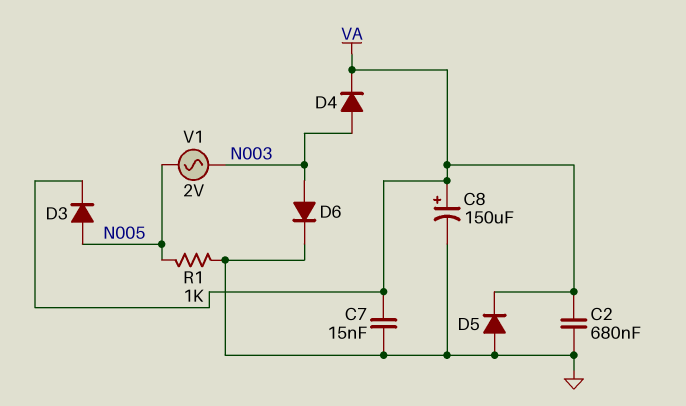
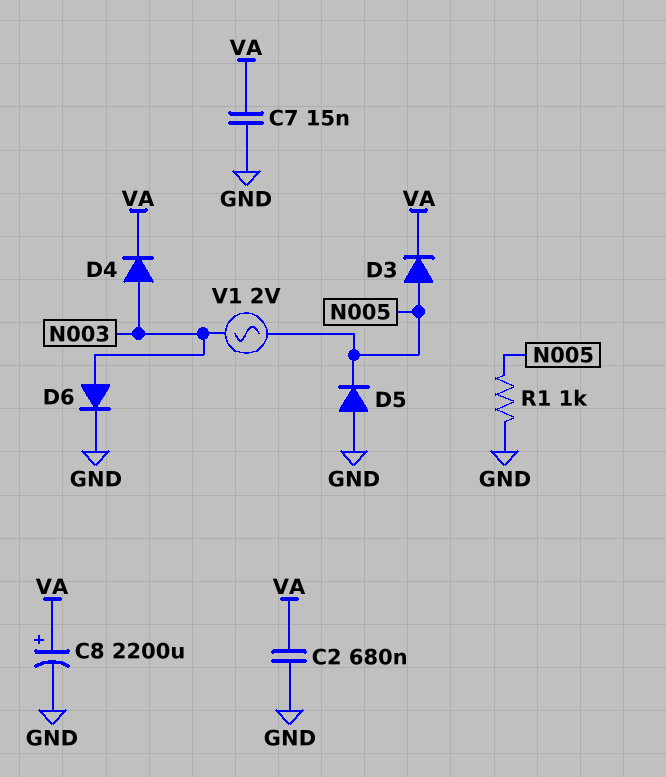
C8: 150uF (plus VA, minus GND) -> 2200uF (plus VA, minus GND)
D5: diode (A GND, K VA) -> diode (A GND, K N005)

